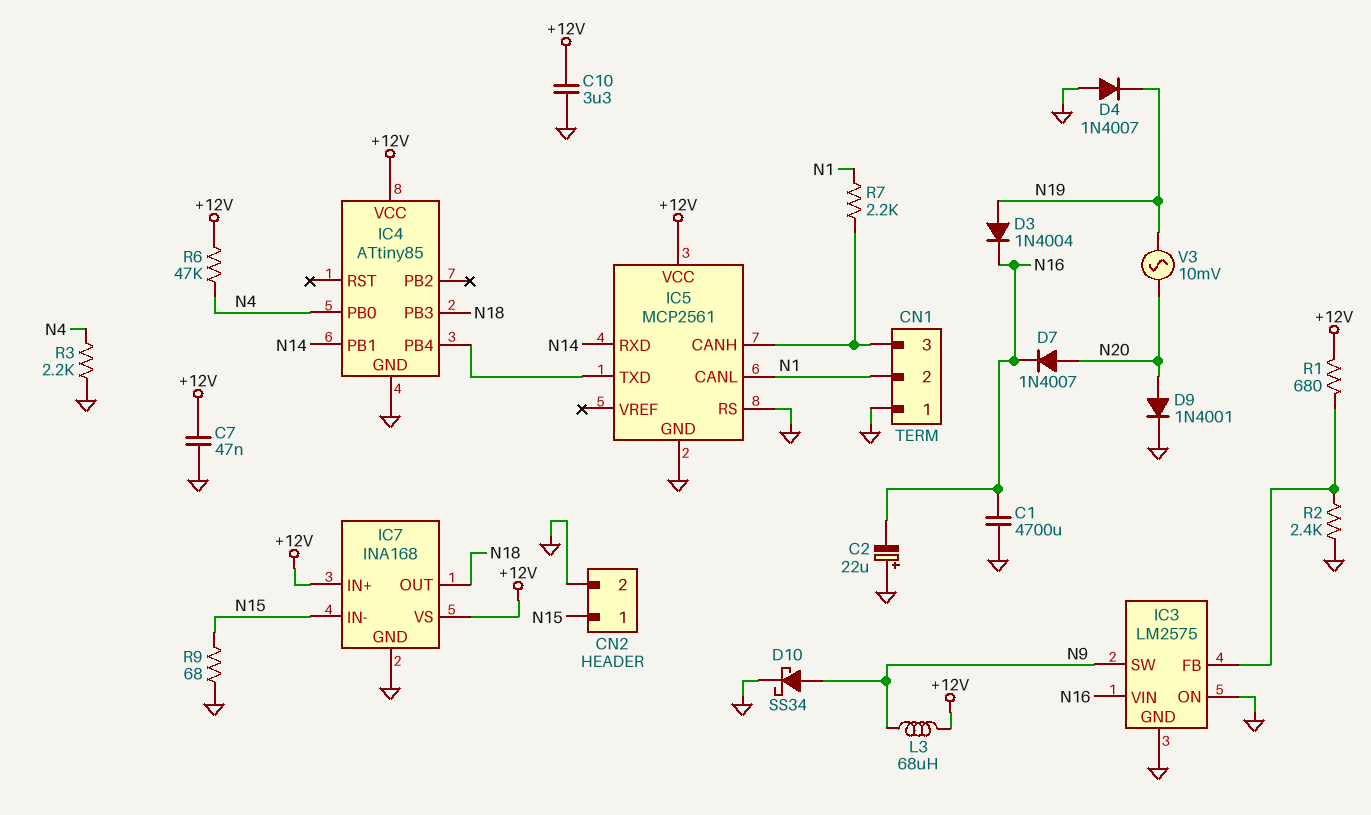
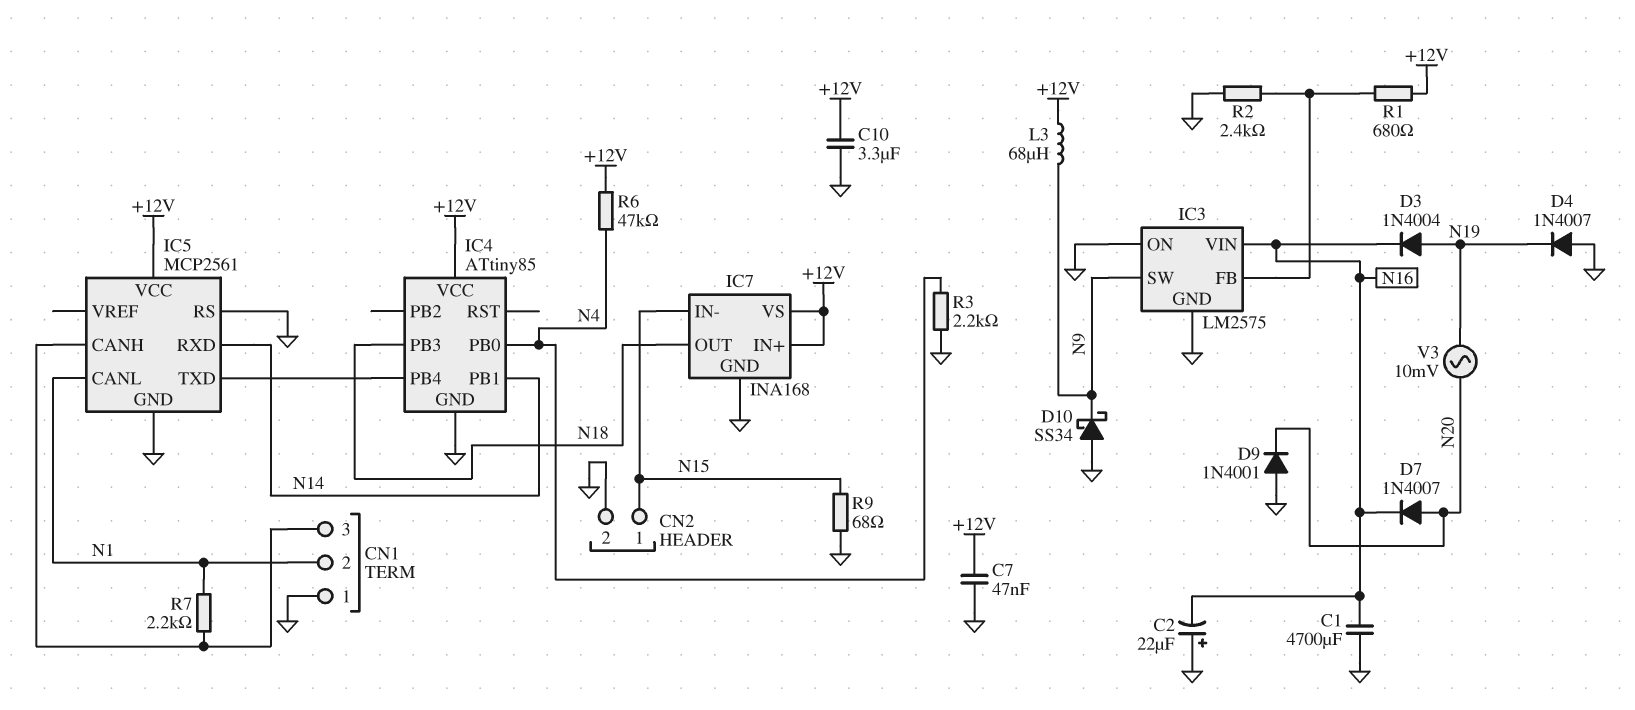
D9: diode 1N4001 (A N20, K GND) -> diode 1N4001 (A GND, K N20)
D10: schottky SS34 (A N9, K GND) -> schottky SS34 (A GND, K N9)

